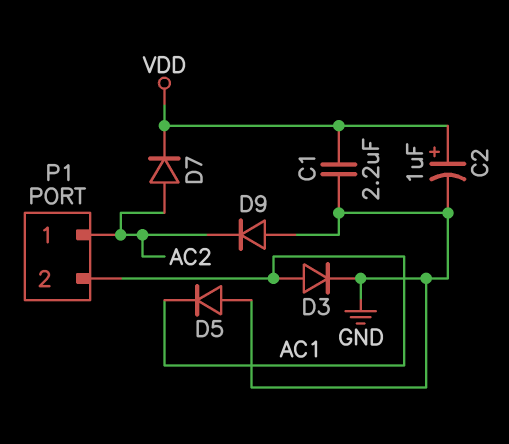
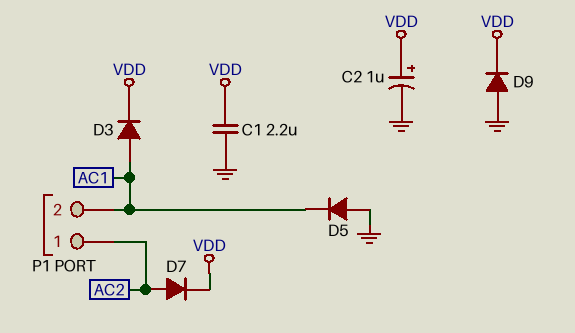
D3: diode (A AC1, K GND) -> diode (A AC1, K VDD)
D9: diode (A GND, K AC2) -> diode (A GND, K VDD)

